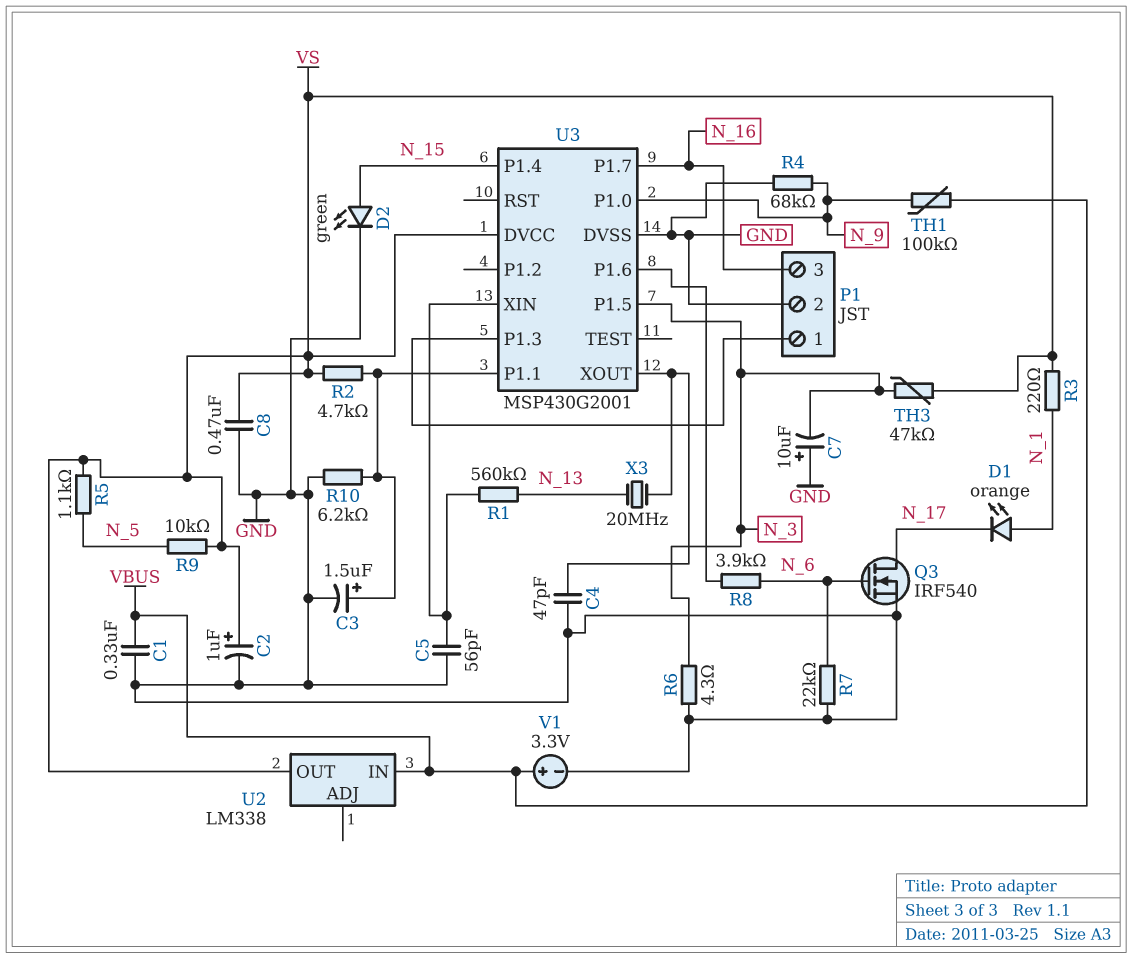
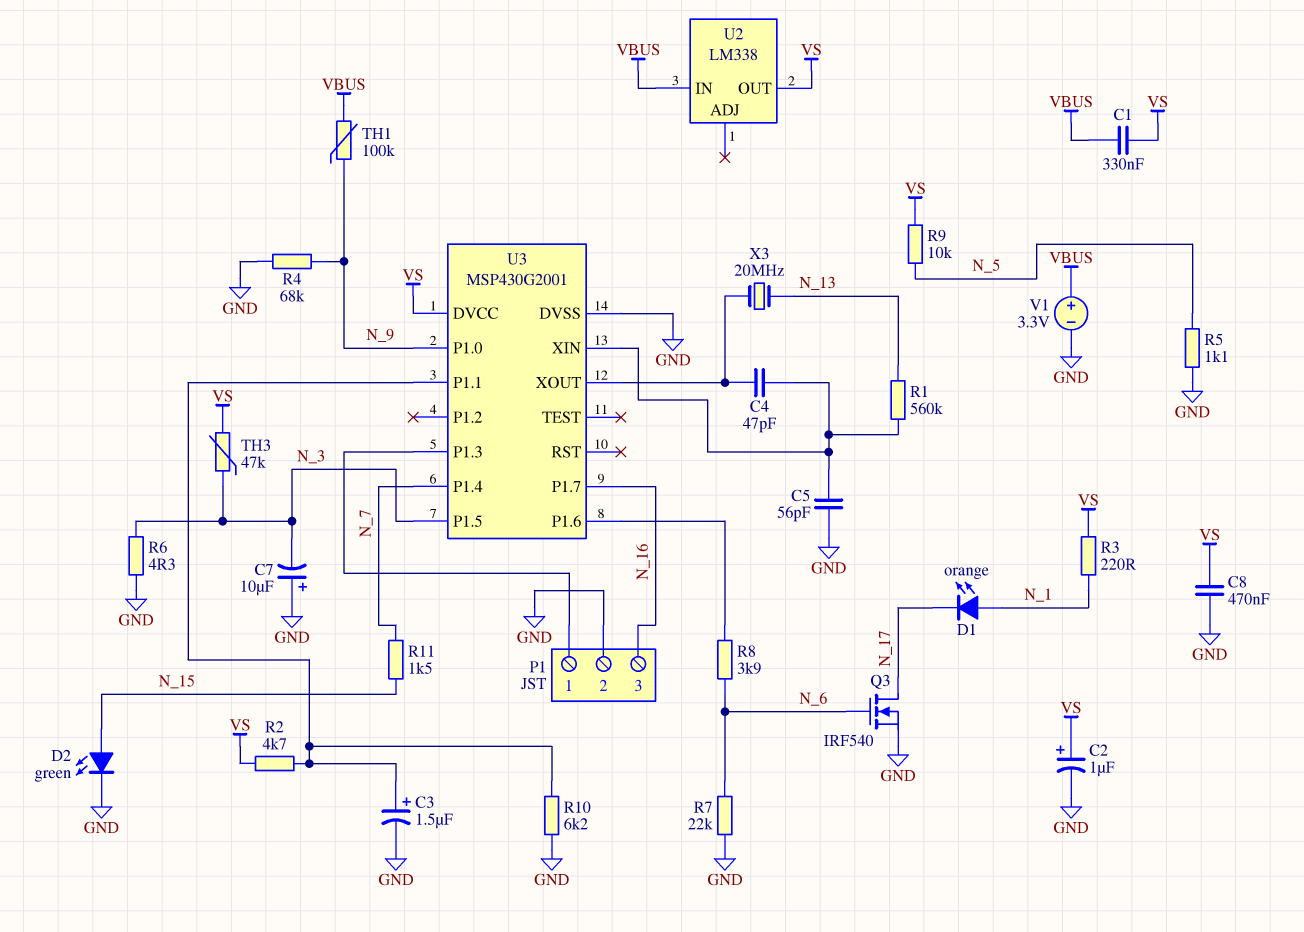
C1: 330nF (GND, VBUS) -> 330nF (VBUS, VS)
C4: 47pF (GND, U3/XOUT) -> 47pF (U3/XIN, U3/XOUT)
R5: 1.1k (N_5, VS) -> 1.1k (GND, N_5)
R11: none -> 1.5k (N_7, N_15)
U3 pin P1.4: N_15 -> N_7

